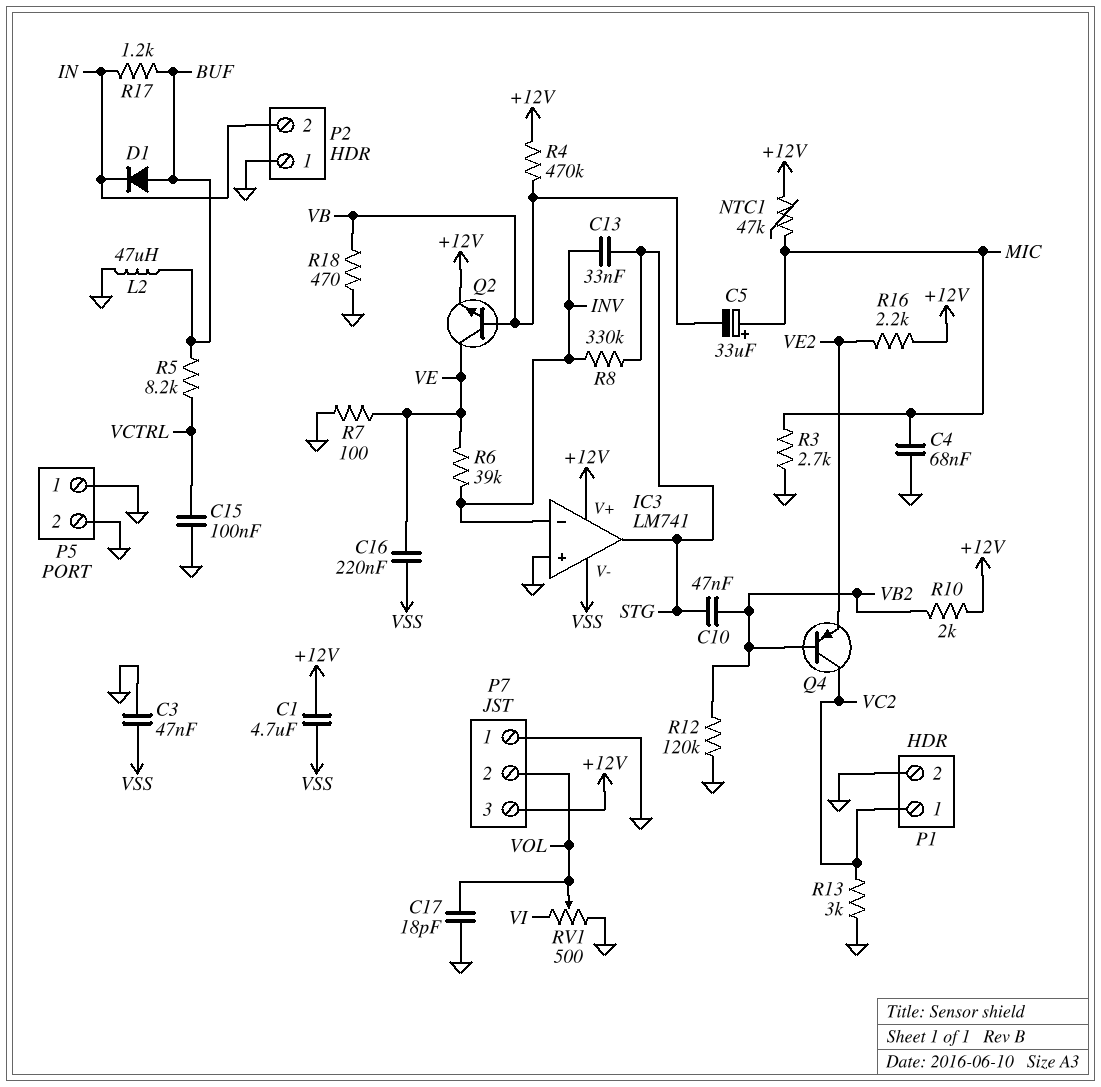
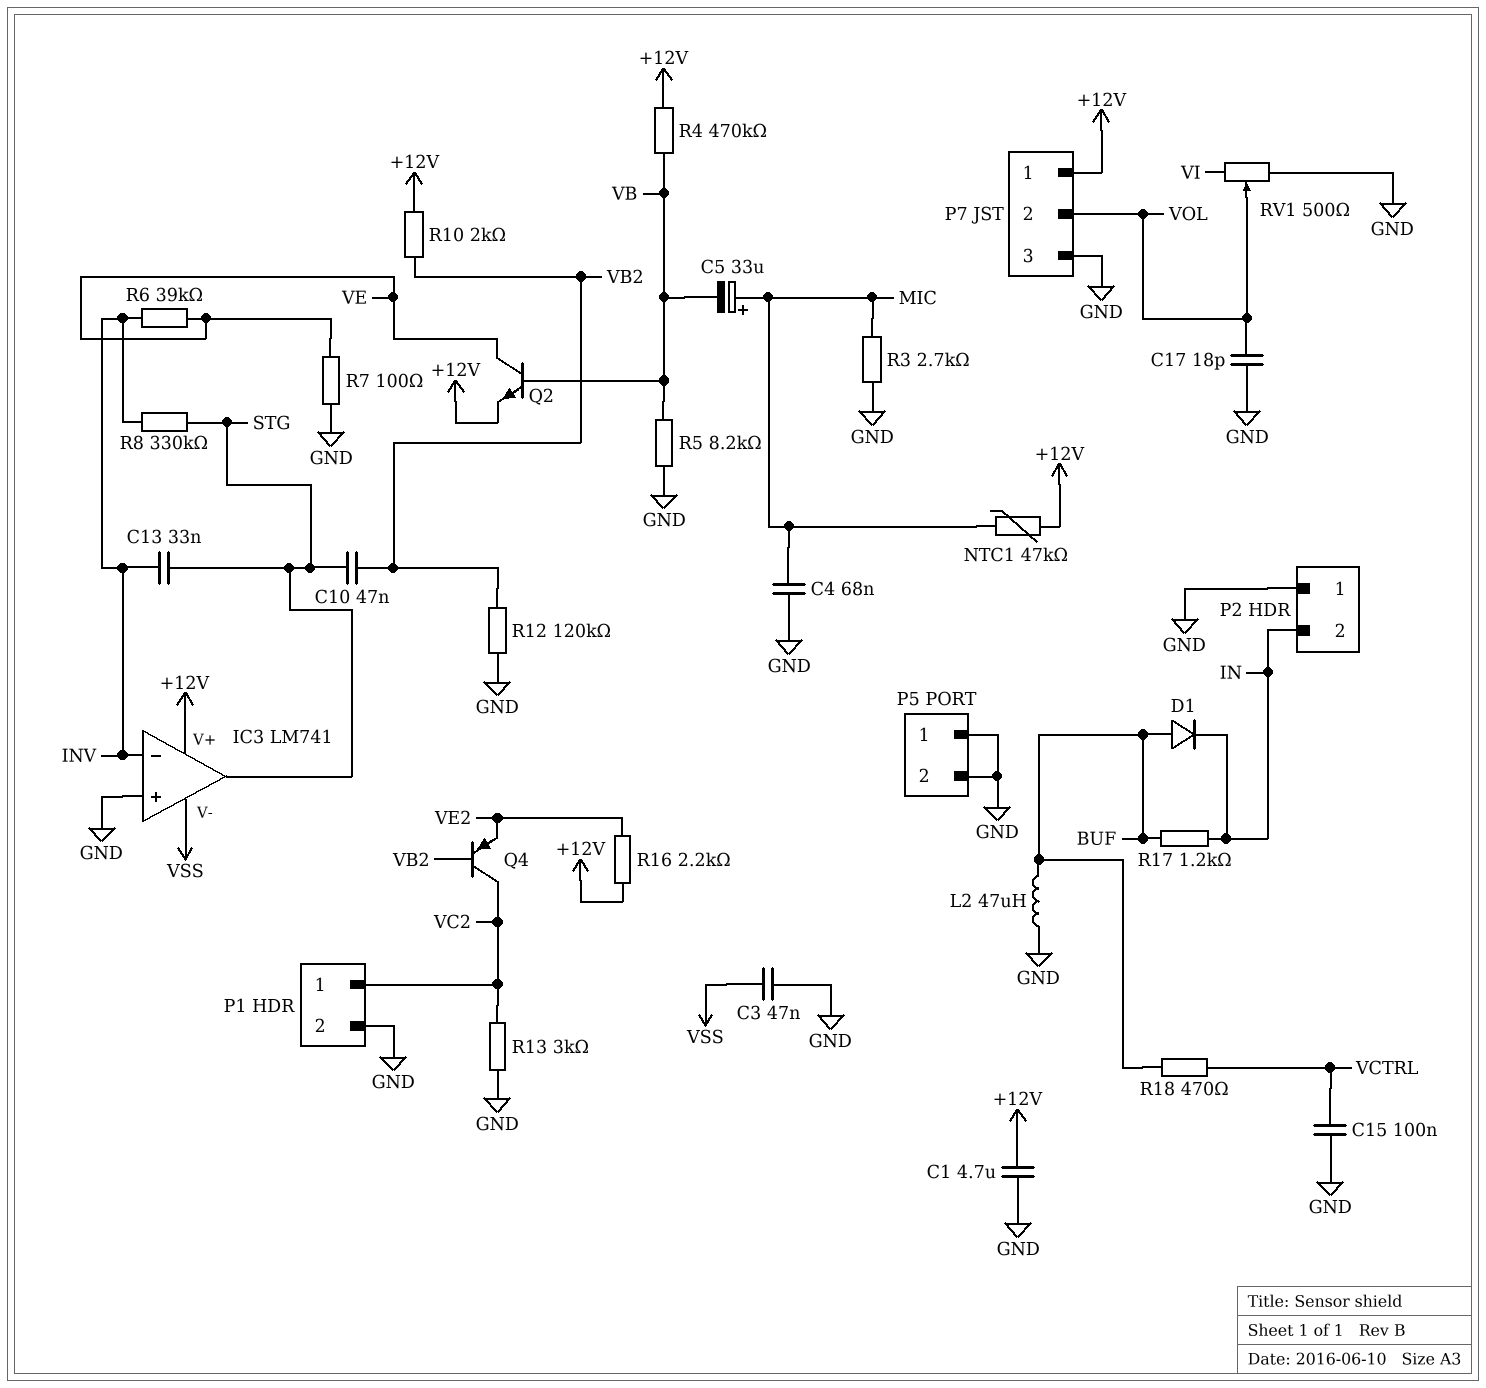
C1: 4.7uF (+12V, VSS) -> 4.7uF (+12V, GND)
C16: 220nF (VE, VSS) -> none
P7 pin 1: GND -> +12V
P7 pin 3: +12V -> GND
R5: 8.2k (BUF, VCTRL) -> 8.2k (GND, VB)
R18: 470 (GND, VB) -> 470 (BUF, VCTRL)

